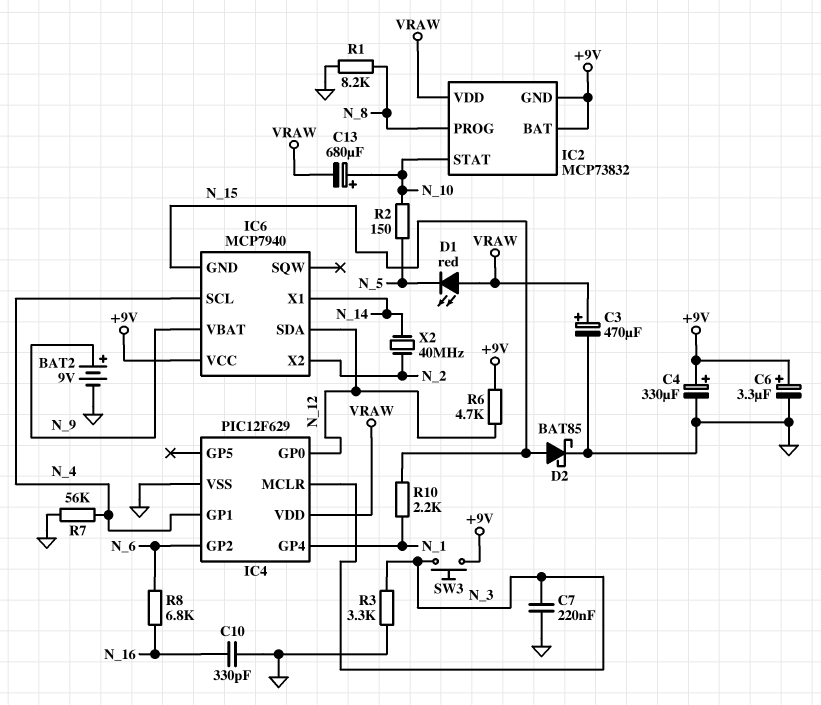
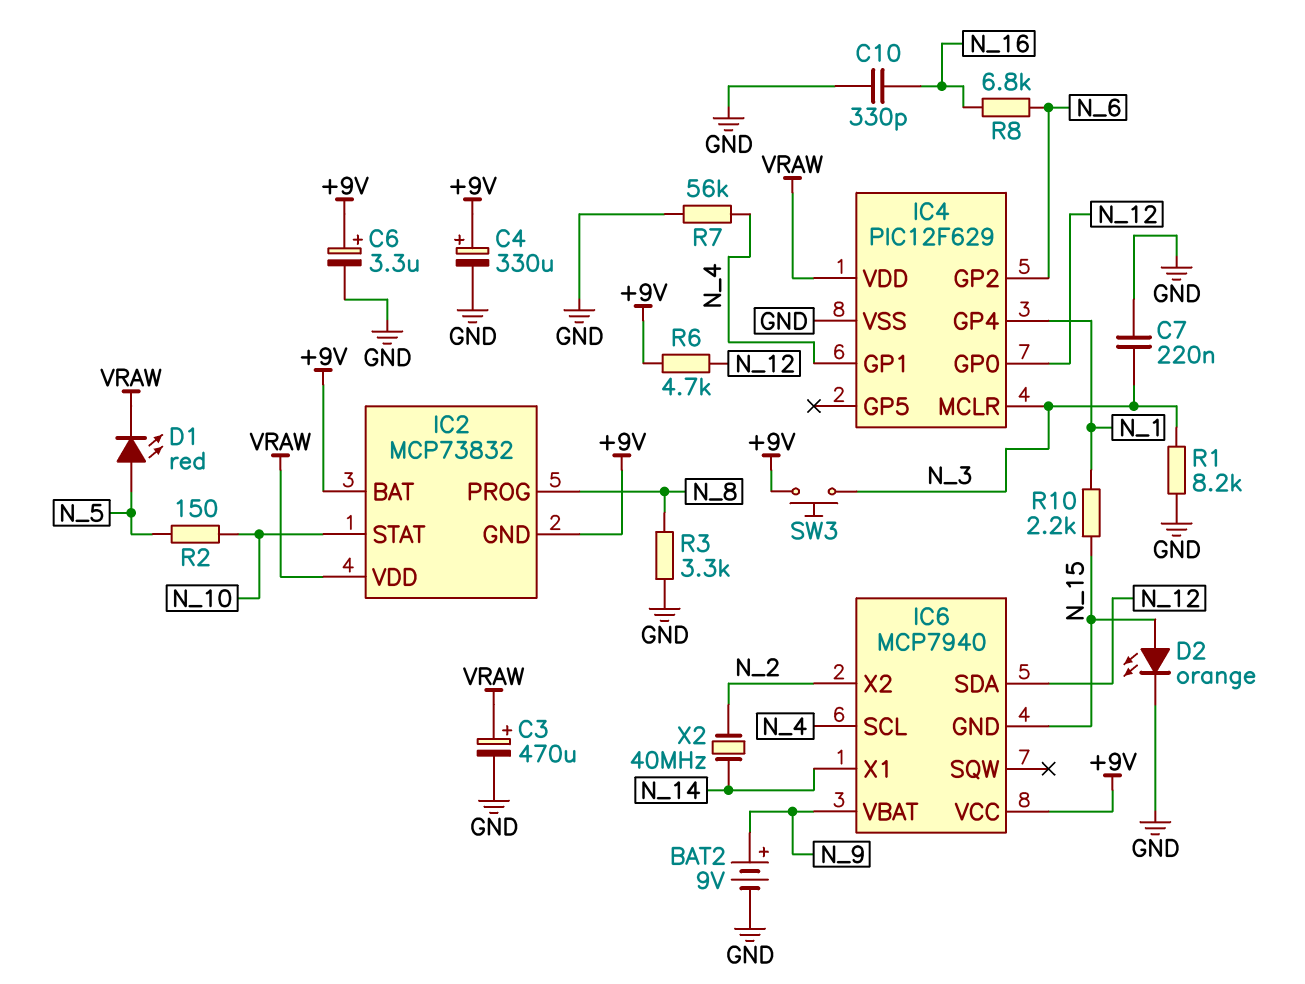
C13: 680uF (plus N_10, minus VRAW) -> none
D1: LED red (A VRAW, K N_5) -> LED red (A N_5, K VRAW)
D2: schottky BAT85 (A N_15, K GND) -> LED orange (A N_15, K GND)
R1: 8.2k (GND, N_8) -> 8.2k (GND, N_3)
R3: 3.3k (GND, N_3) -> 3.3k (GND, N_8)

